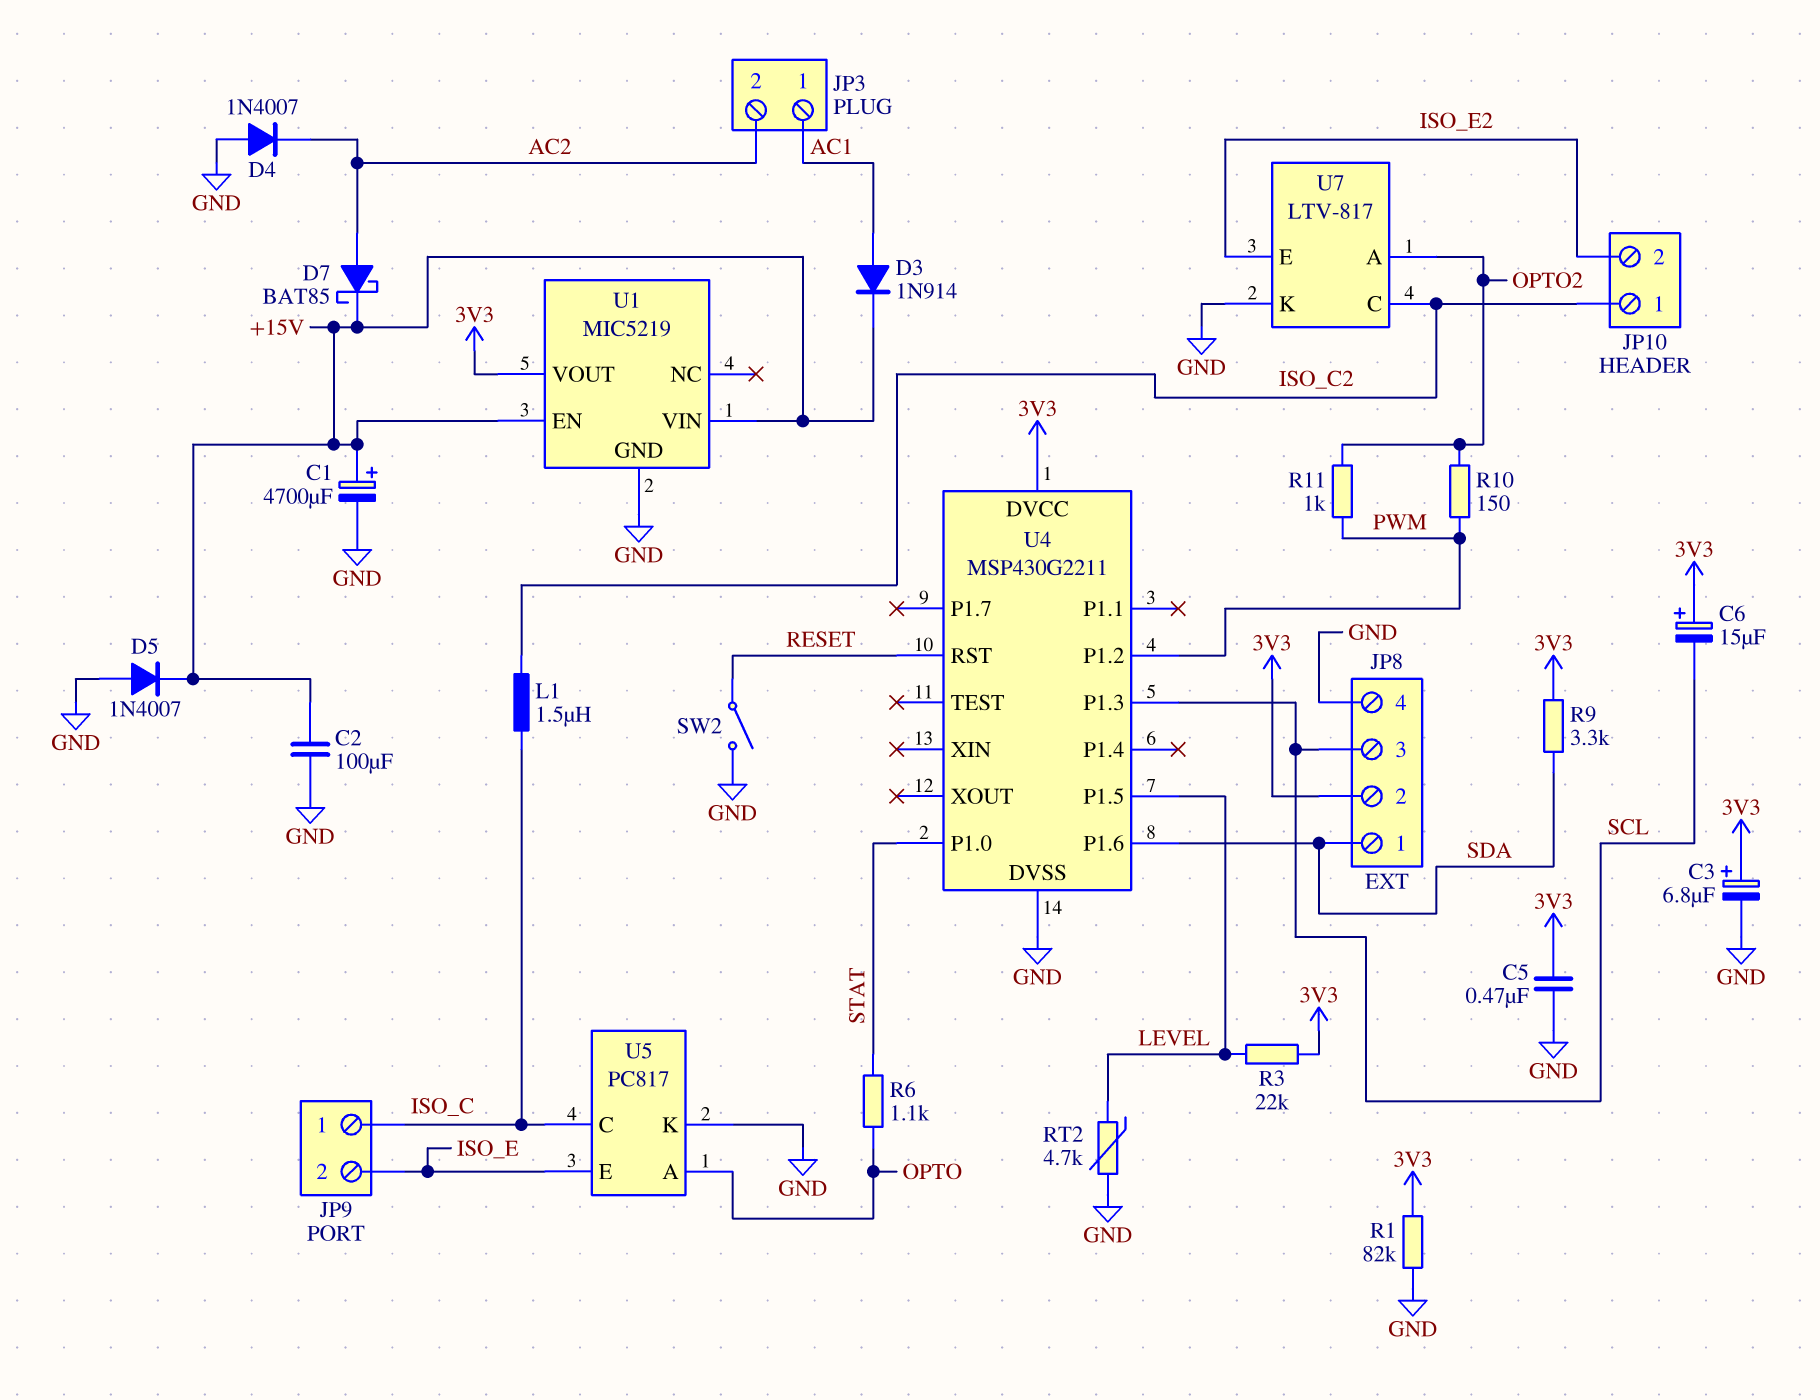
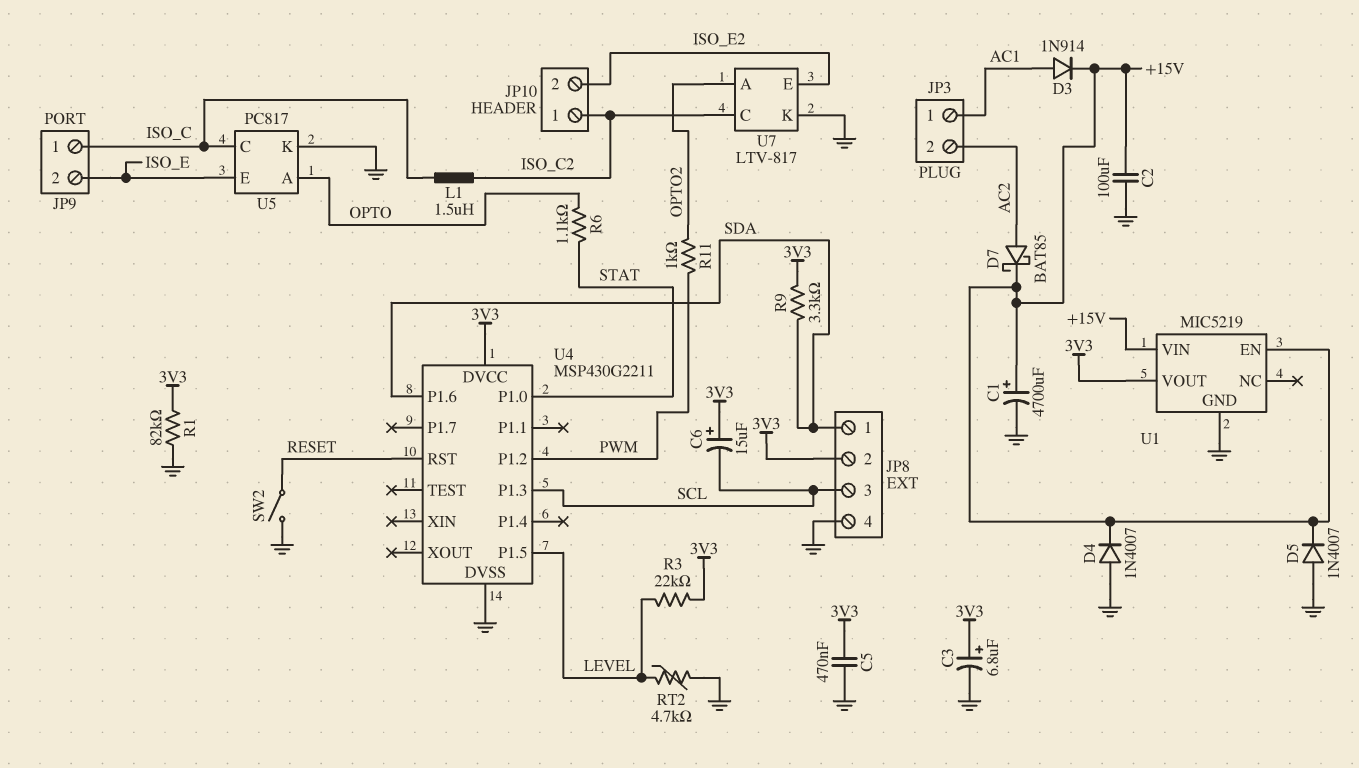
D4: diode 1N4007 (A GND, K AC2) -> diode 1N4007 (A GND, K +15V)
R10: 150 (OPTO2, PWM) -> none

